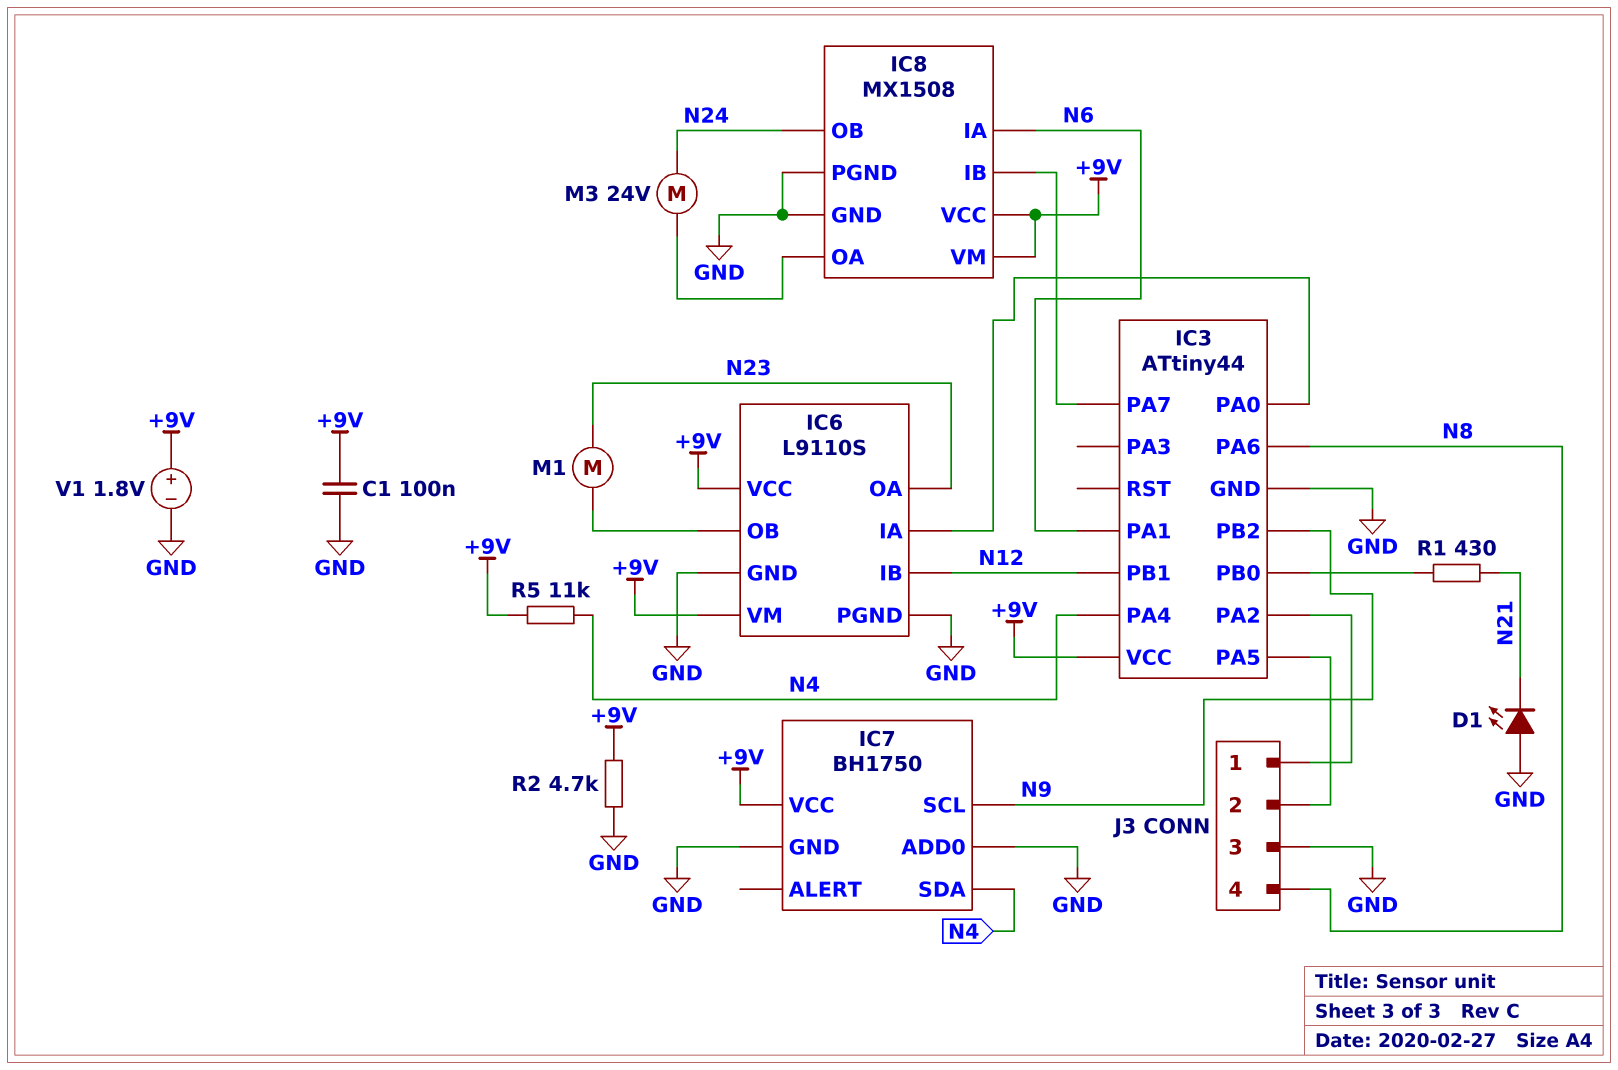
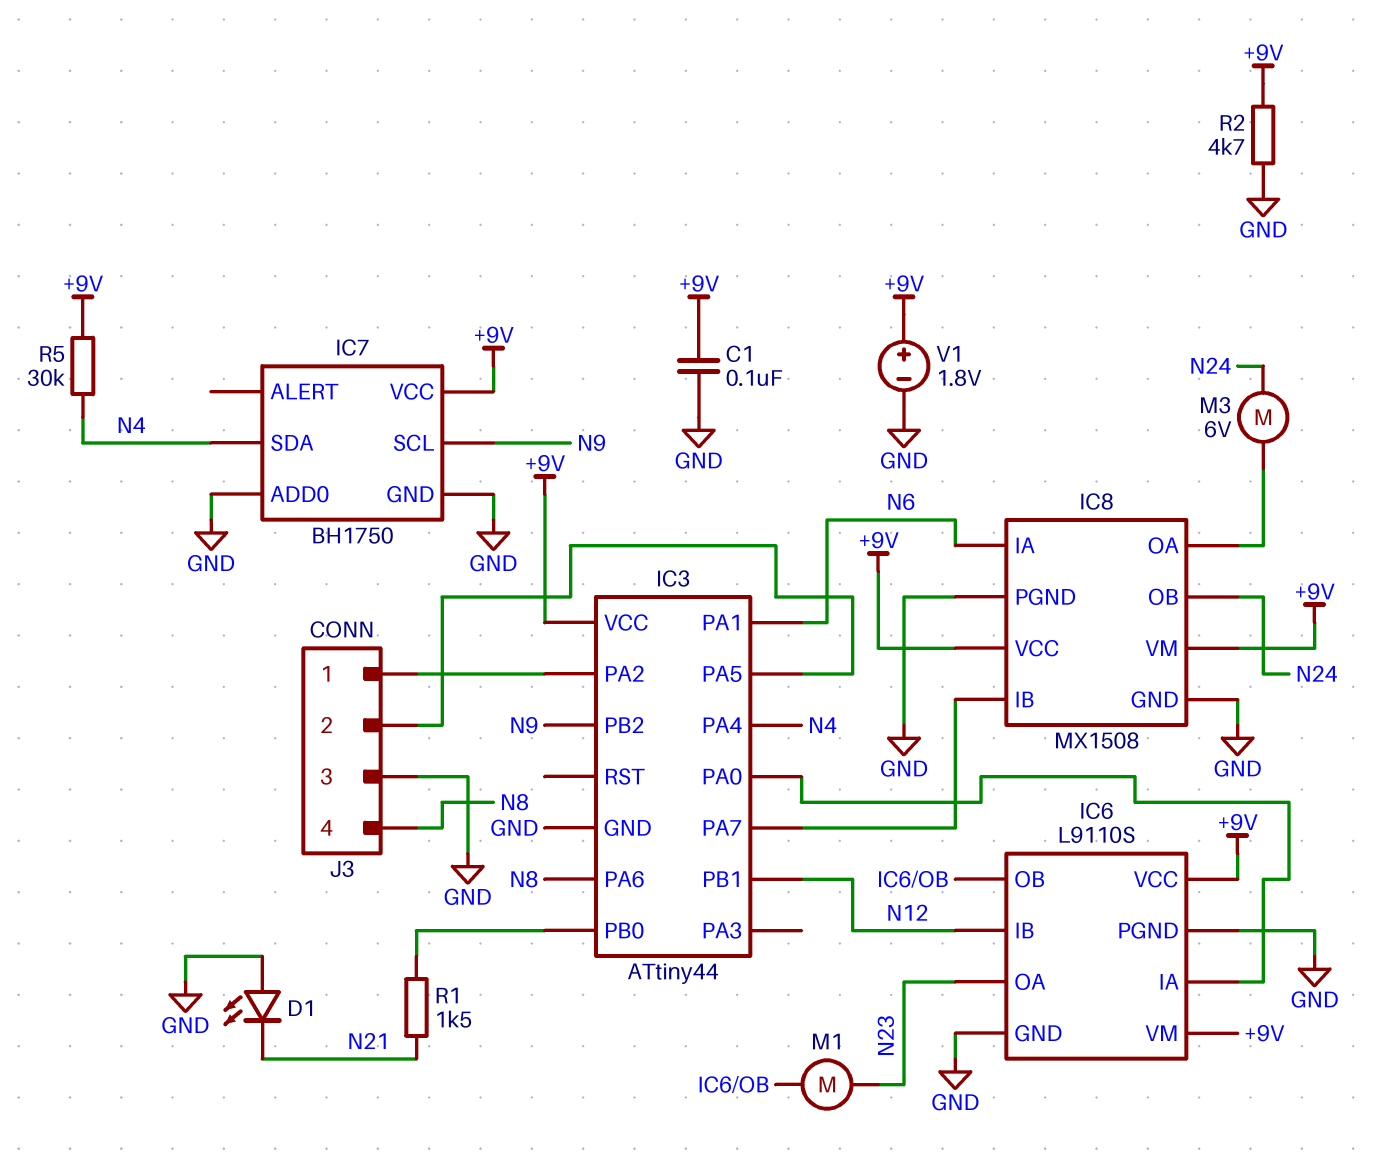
M3: motor 24V (IC8/OA, N24) -> motor 6V (IC8/OA, N24)
R1: 430 (IC3/PB0, N21) -> 1.5k (IC3/PB0, N21)
R5: 11k (+9V, N4) -> 30k (+9V, N4)

